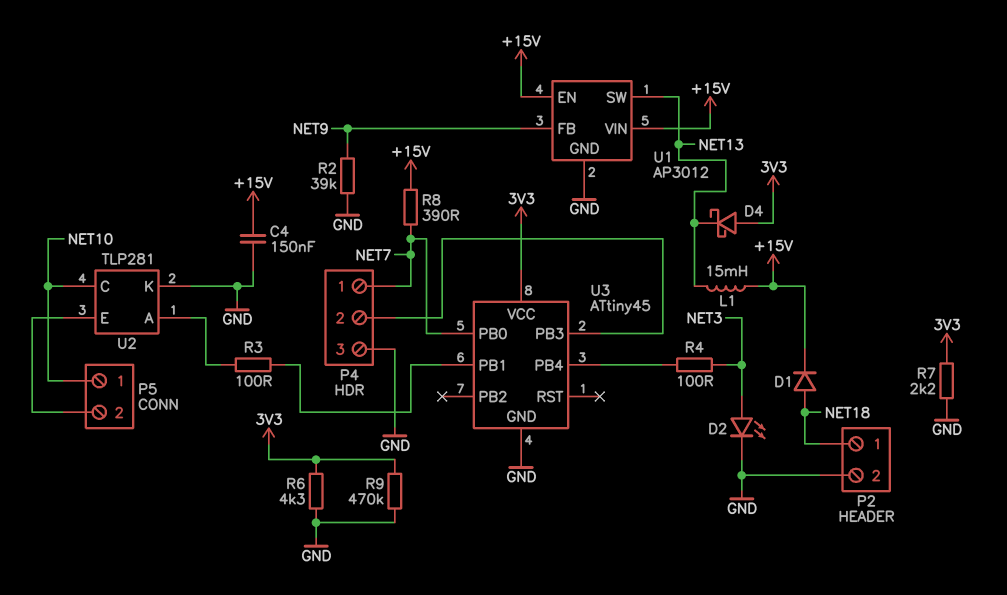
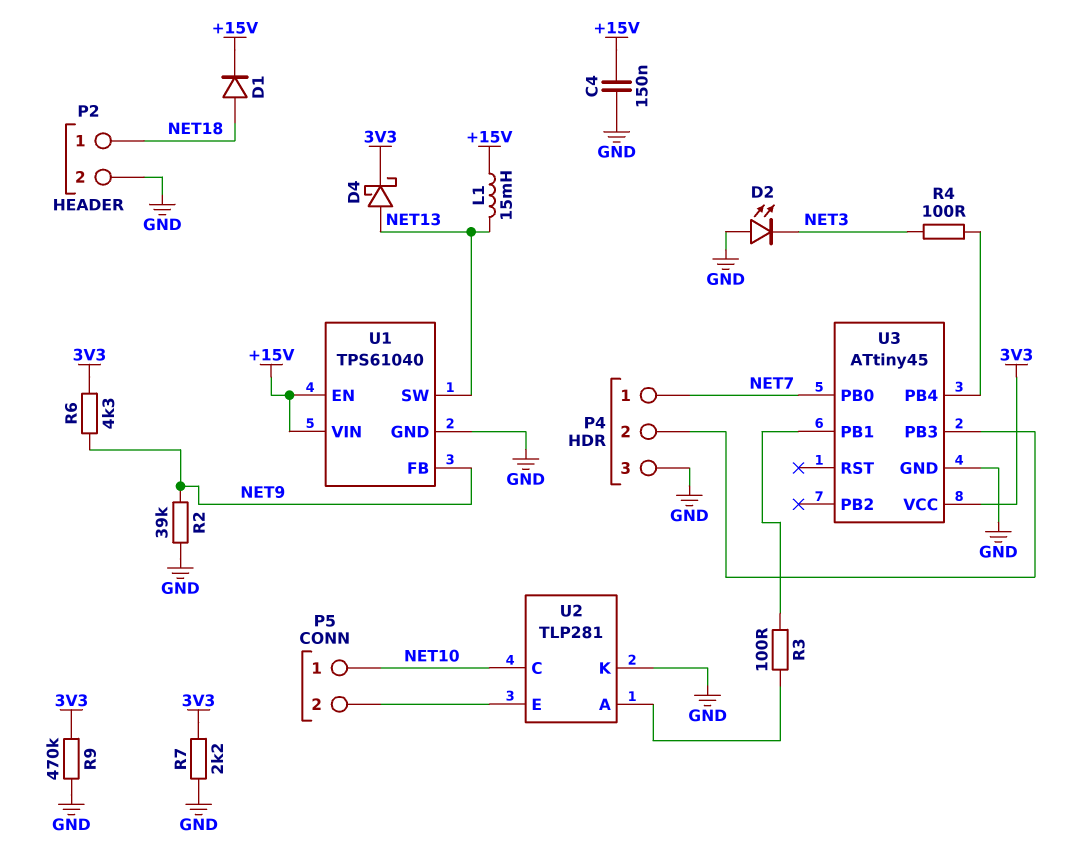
D2: LED (A NET3, K GND) -> LED (A GND, K NET3)
D4: schottky (A 3V3, K NET13) -> schottky (A NET13, K 3V3)
R6: 4.3k (3V3, GND) -> 4.3k (3V3, NET9)
R8: 390 (+15V, NET7) -> none
U1: AP3012 -> TPS61040

